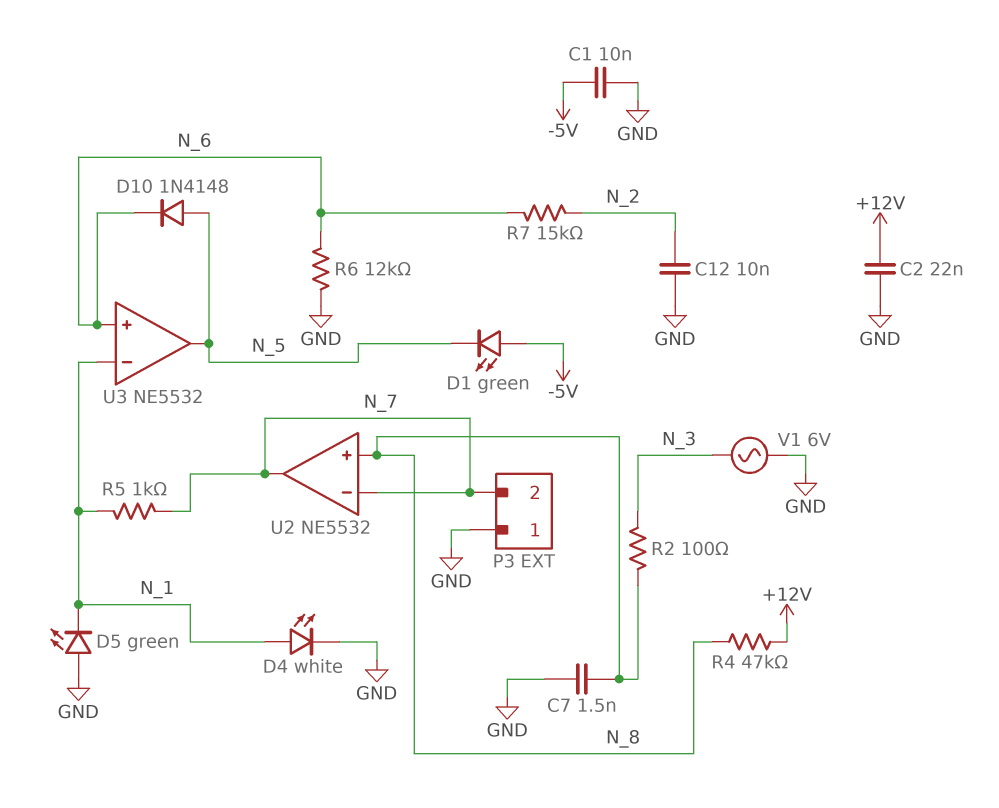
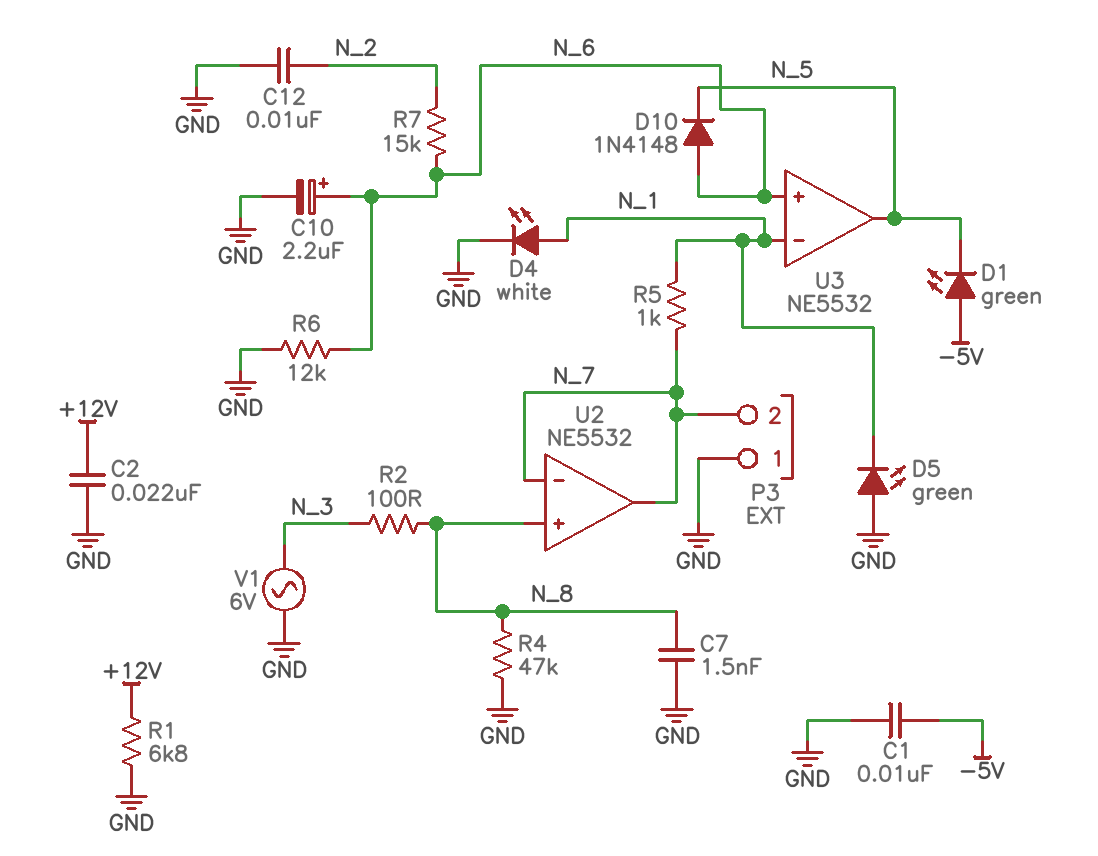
C10: none -> 2.2uF (plus N_6, minus GND)
D10: diode 1N4148 (A N_5, K N_6) -> diode 1N4148 (A N_6, K N_5)
R1: none -> 6.8k (+12V, GND)
R4: 47k (+12V, N_8) -> 47k (GND, N_8)

